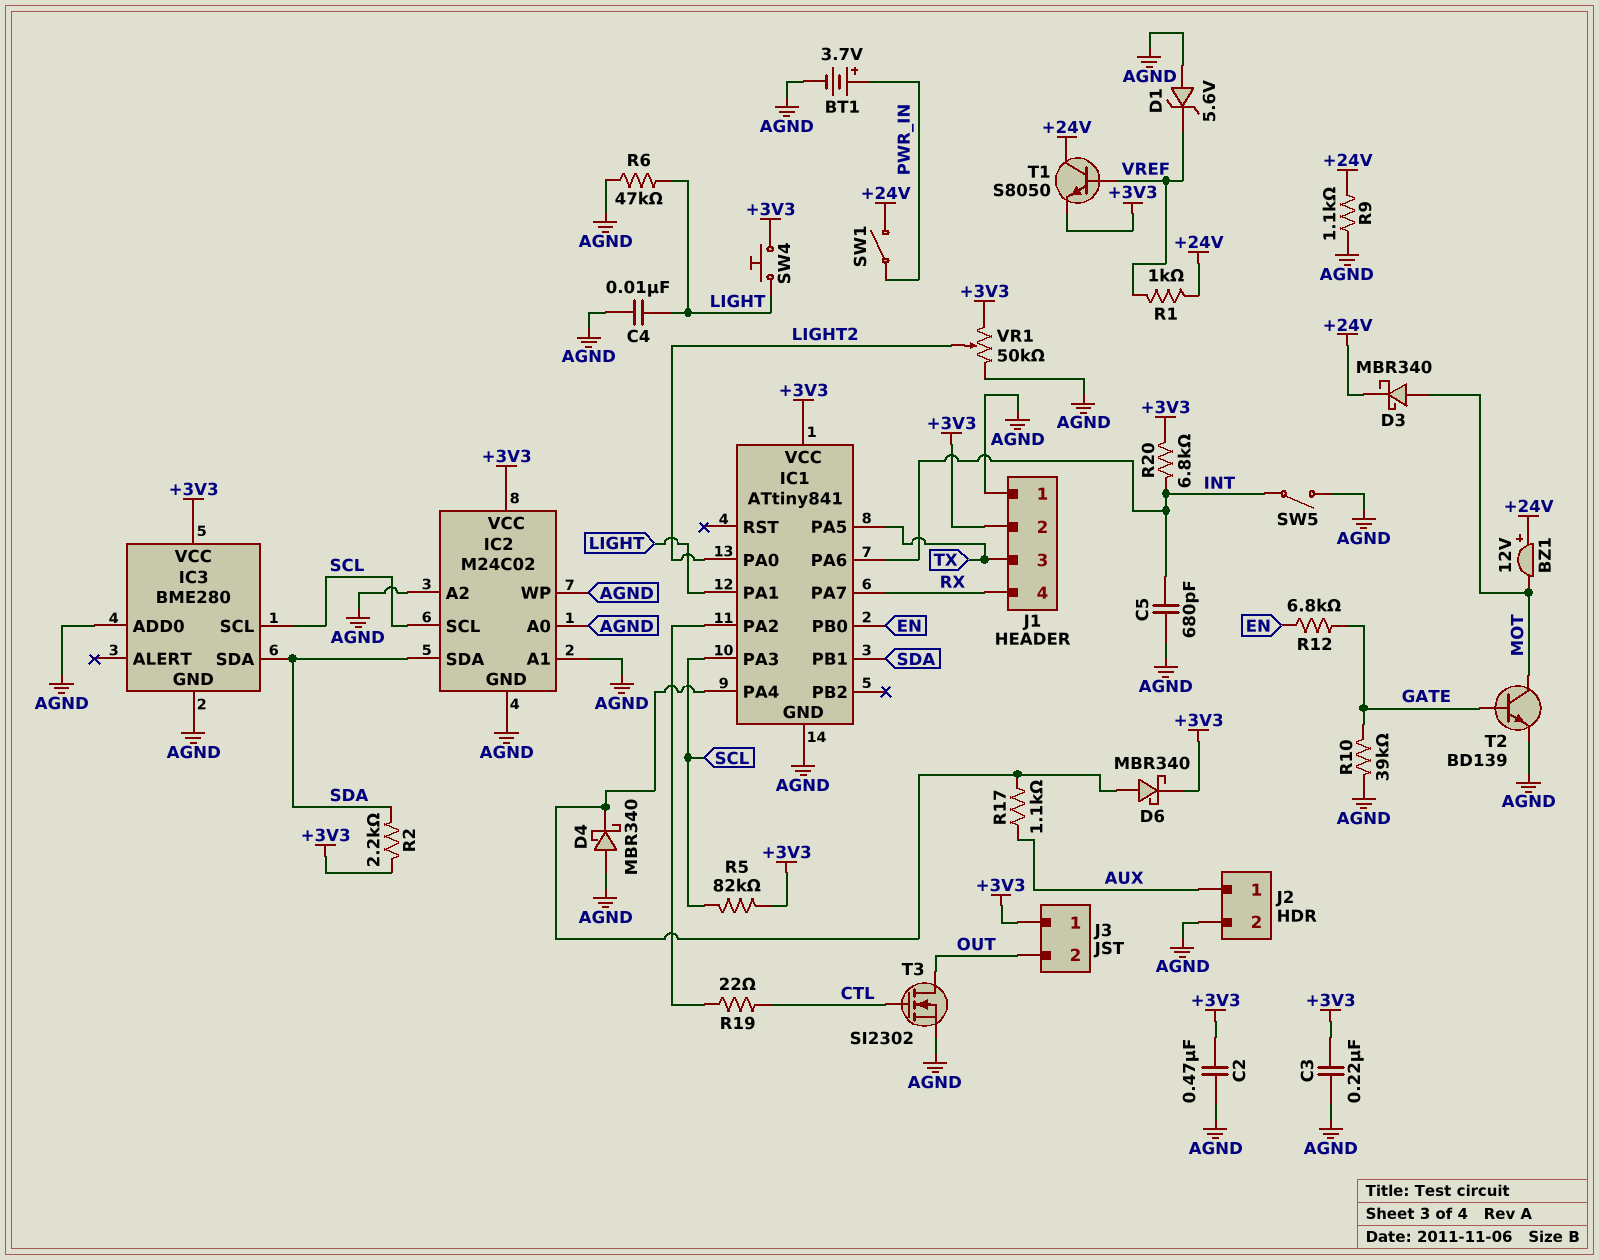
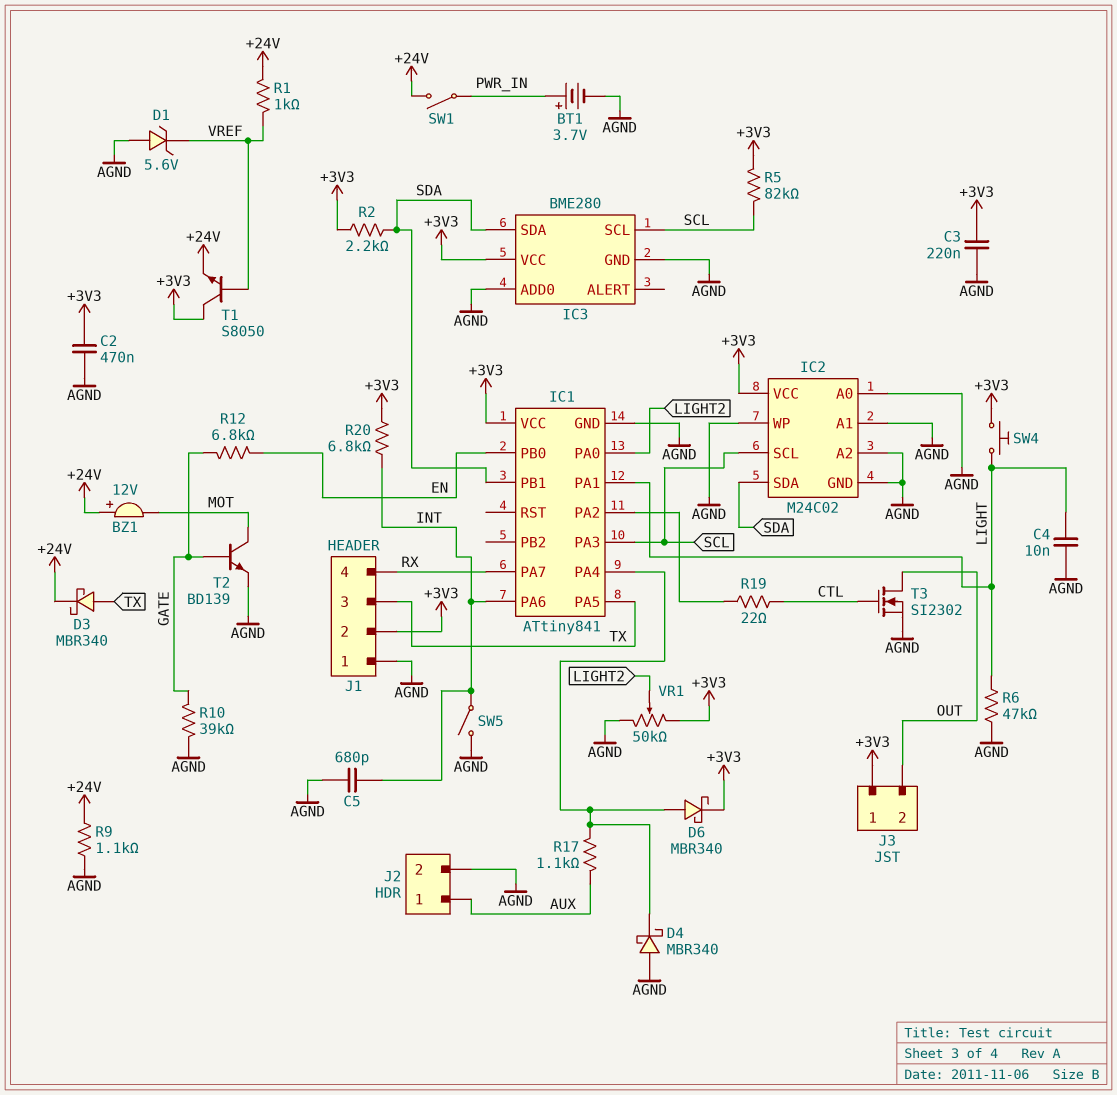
D3: schottky MBR340 (A MOT, K +24V) -> schottky MBR340 (A TX, K +24V)
T1: NPN S8050 (B VREF, C +24V, E +3V3) -> NPN S8050 (B VREF, C +3V3, E +24V)

